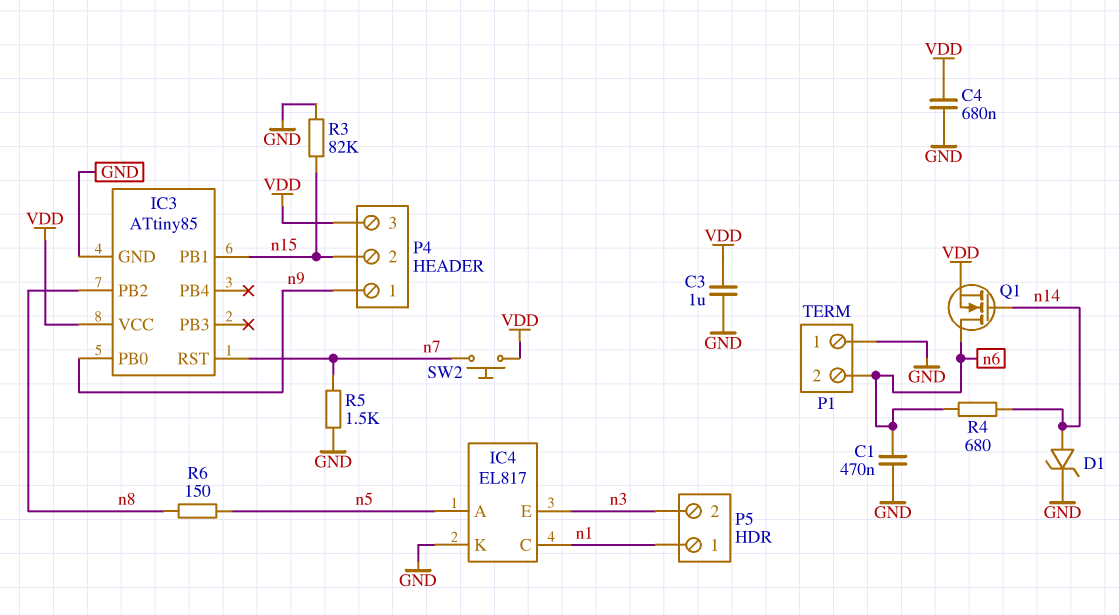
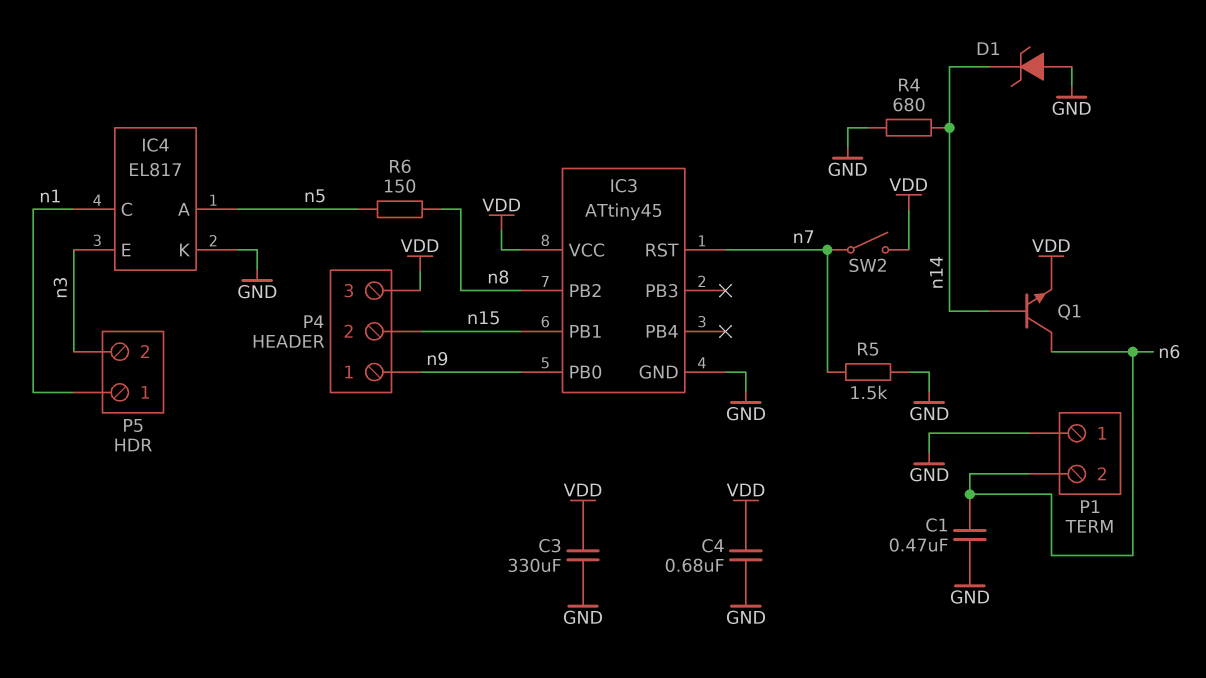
C3: 1uF (GND, VDD) -> 330uF (GND, VDD)
D1: zener (A n14, K GND) -> zener (A GND, K n14)
IC3: ATtiny85 -> ATtiny45
Q1: NMOS (G n14, D n6, S VDD) -> NPN (B n14, C n6, E VDD)
R3: 82k (GND, n15) -> none
R4: 680 (n6, n14) -> 680 (GND, n14)
SW2: button (VDD, n7) -> switch (VDD, n7)

